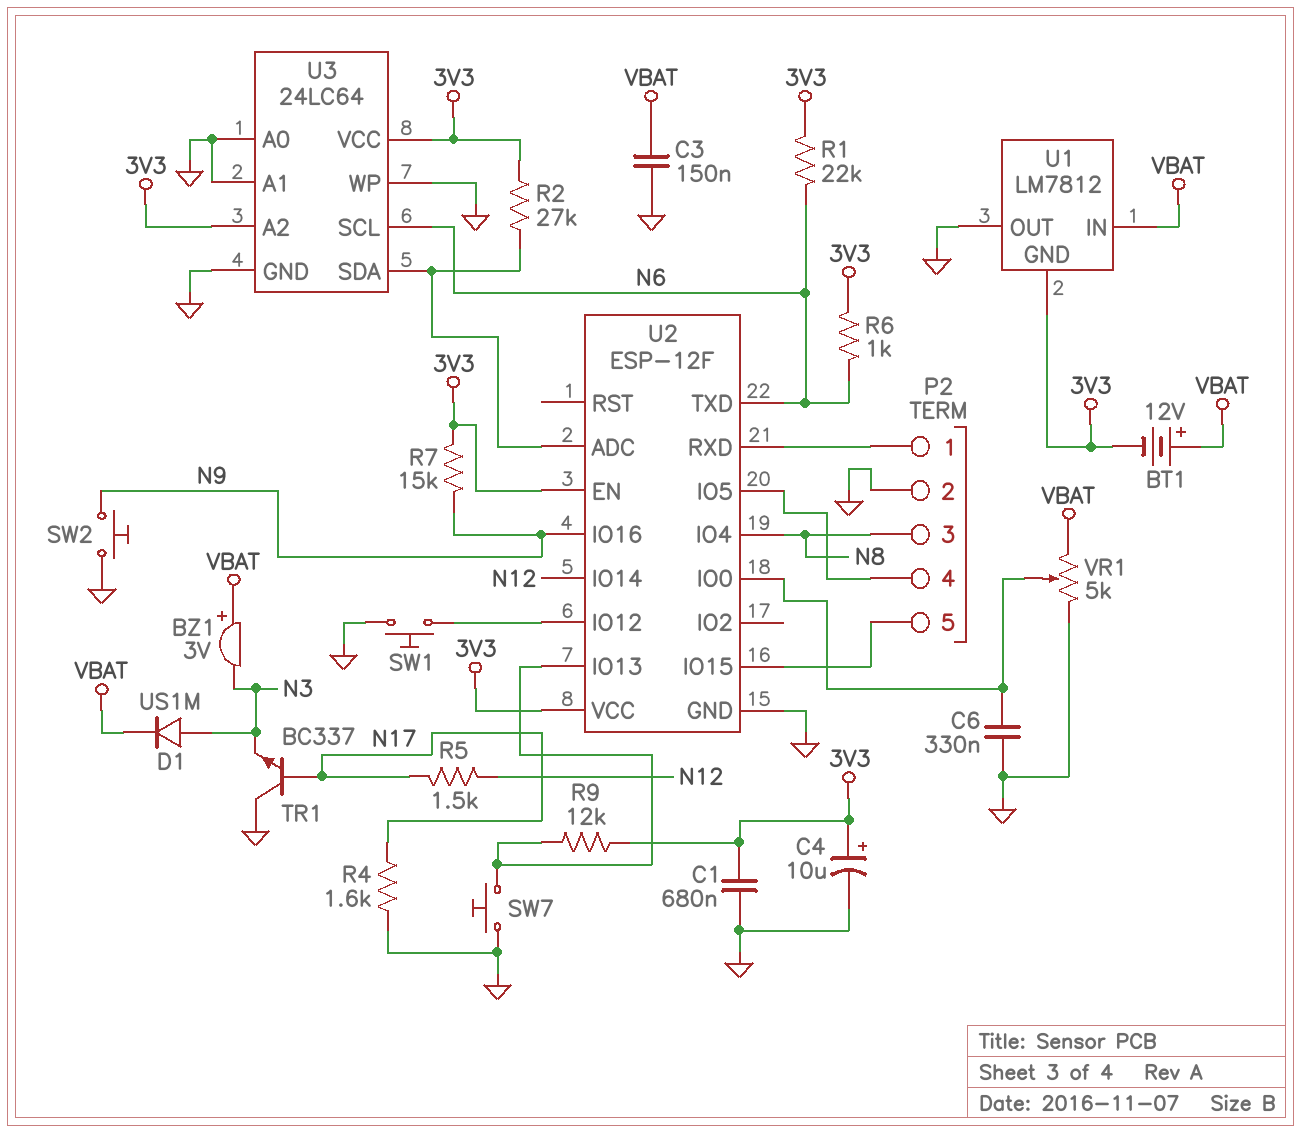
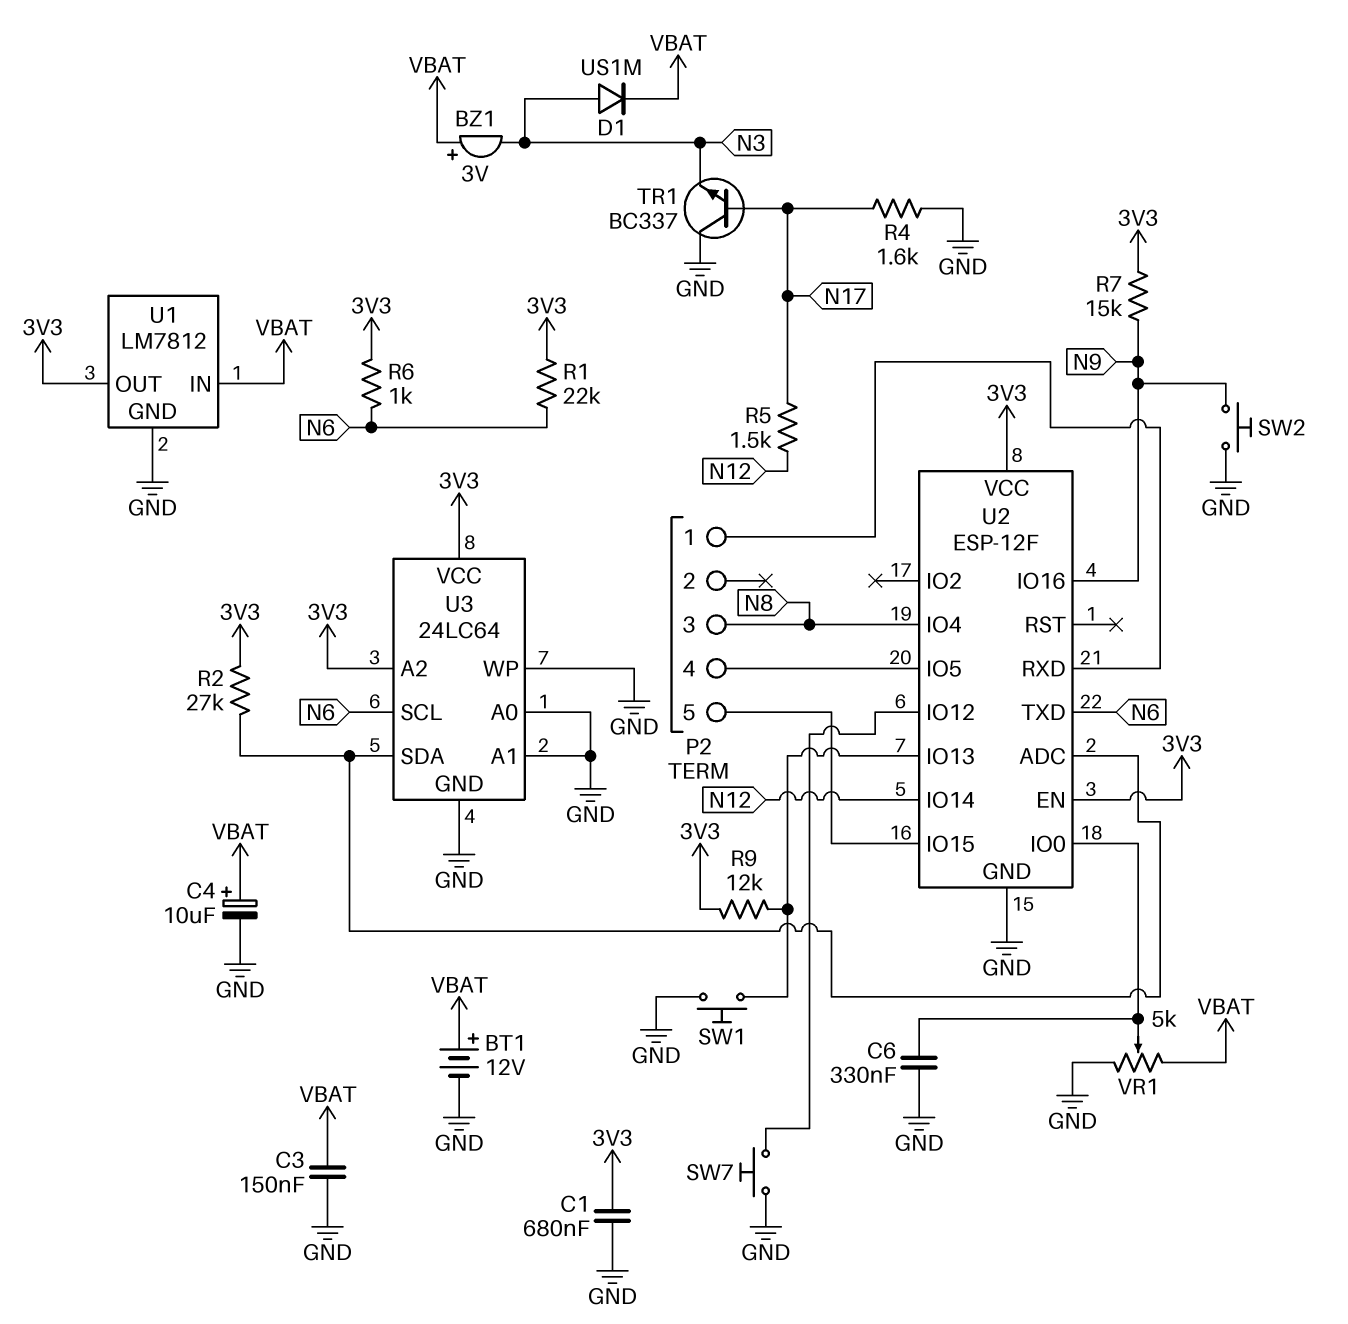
BT1: 12V (plus VBAT, minus 3V3) -> 12V (plus VBAT, minus GND)
C4: 10uF (plus 3V3, minus GND) -> 10uF (plus VBAT, minus GND)
P2 pin 2: GND -> none
SW1: button (GND, U2/IO12) -> button (GND, U2/IO13)
SW7: button (GND, U2/IO13) -> button (GND, U2/IO12)
U1 pin GND: 3V3 -> GND
U1 pin OUT: GND -> 3V3

